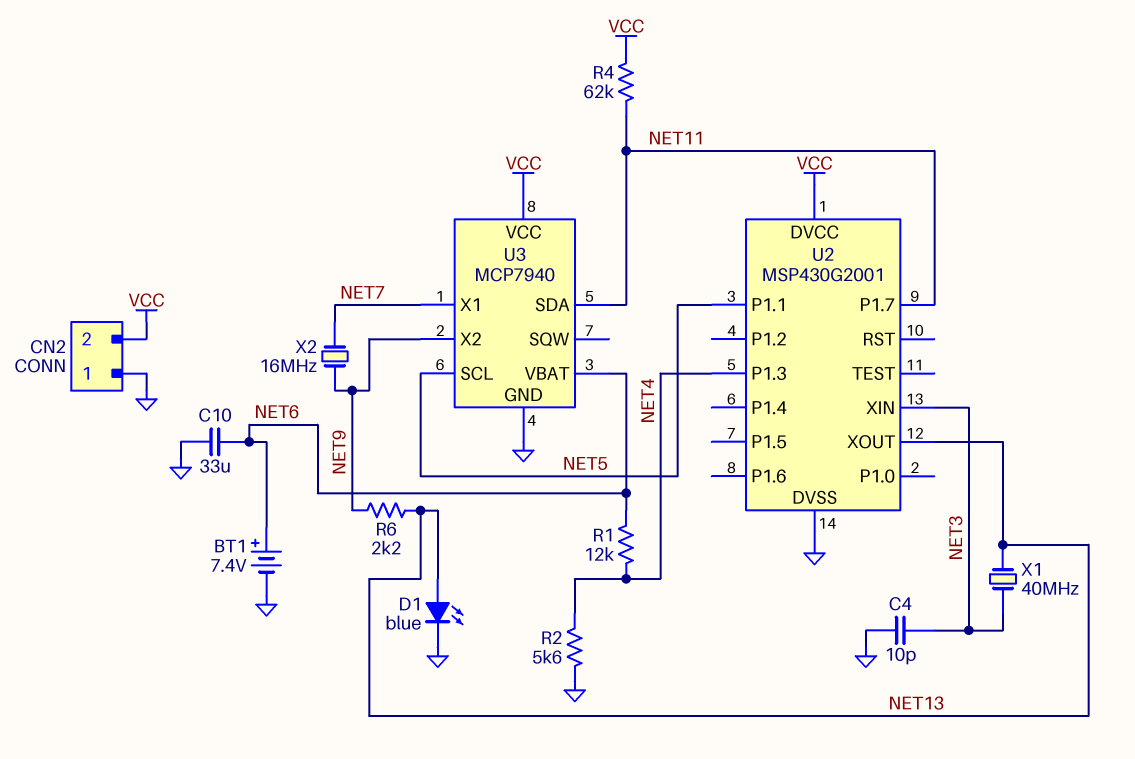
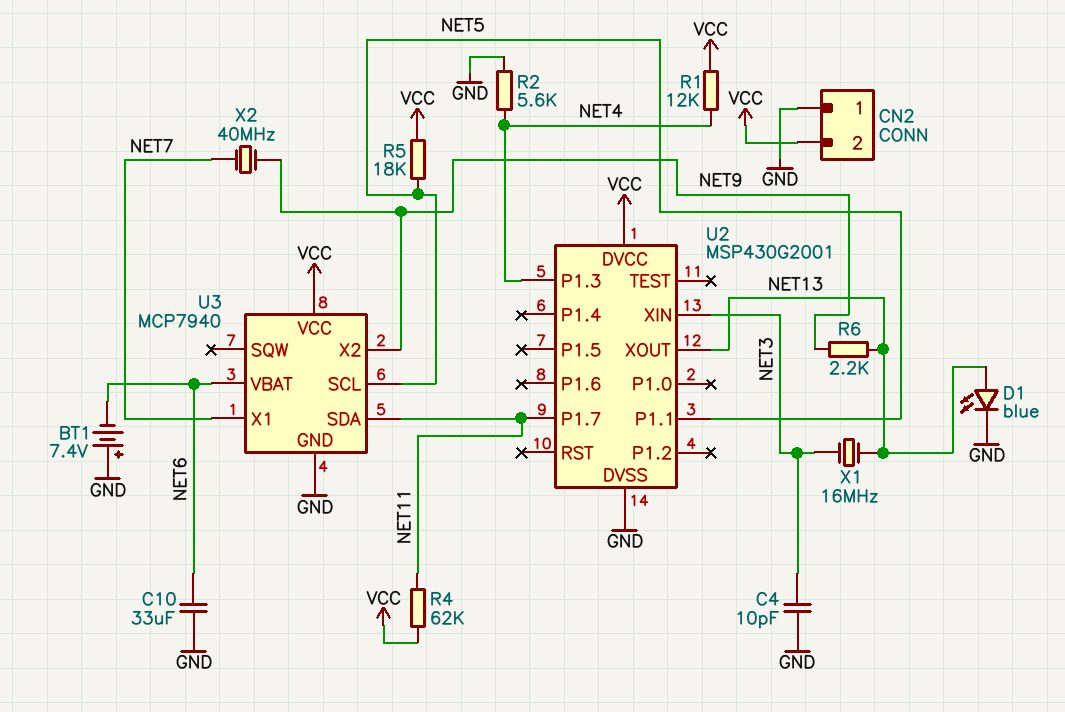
BT1: 7.4V (plus NET6, minus GND) -> 7.4V (plus GND, minus NET6)
R1: 12k (NET4, NET6) -> 12k (NET4, VCC)
R5: none -> 18k (NET5, VCC)
X1: 40MHz (NET3, NET13) -> 16MHz (NET3, NET13)
X2: 16MHz (NET7, NET9) -> 40MHz (NET7, NET9)

